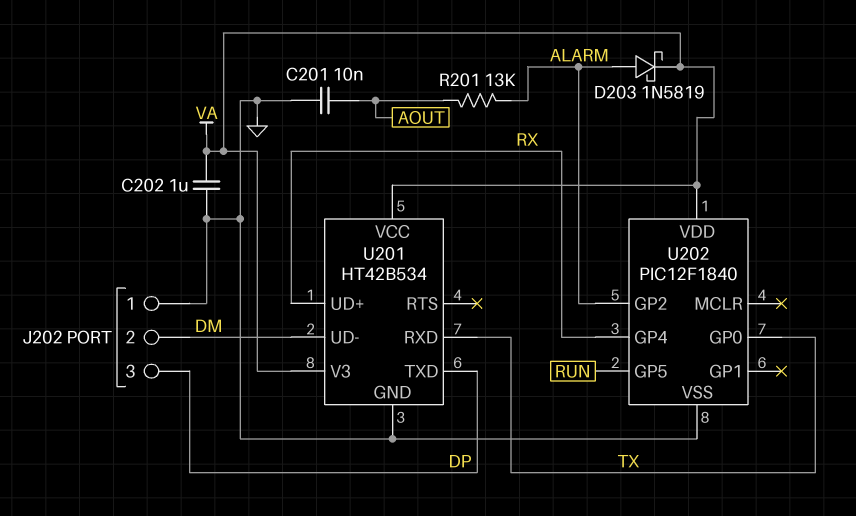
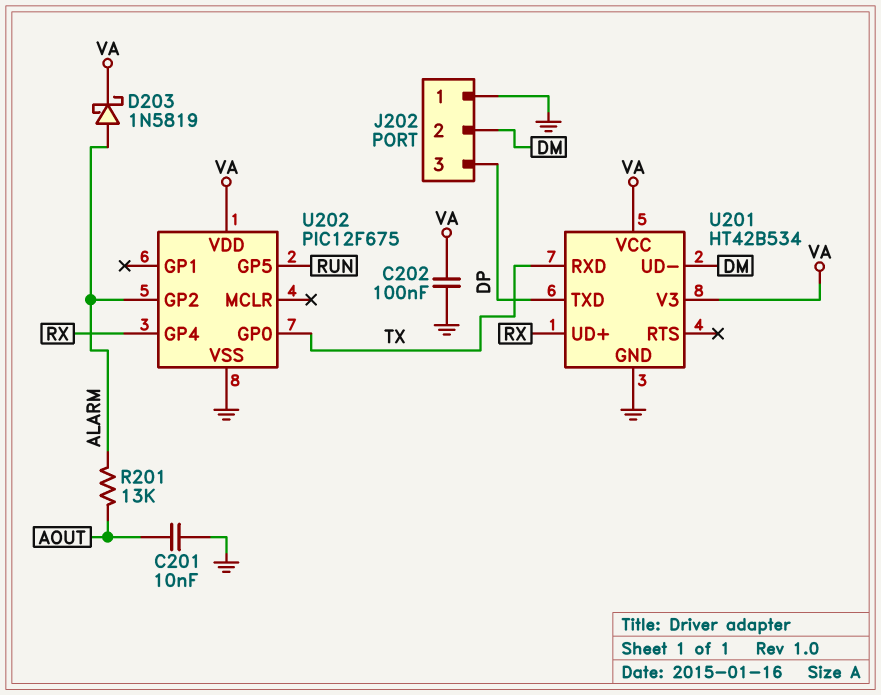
C202: 1uF (GND, VA) -> 100nF (GND, VA)
U202: PIC12F1840 -> PIC12F675

